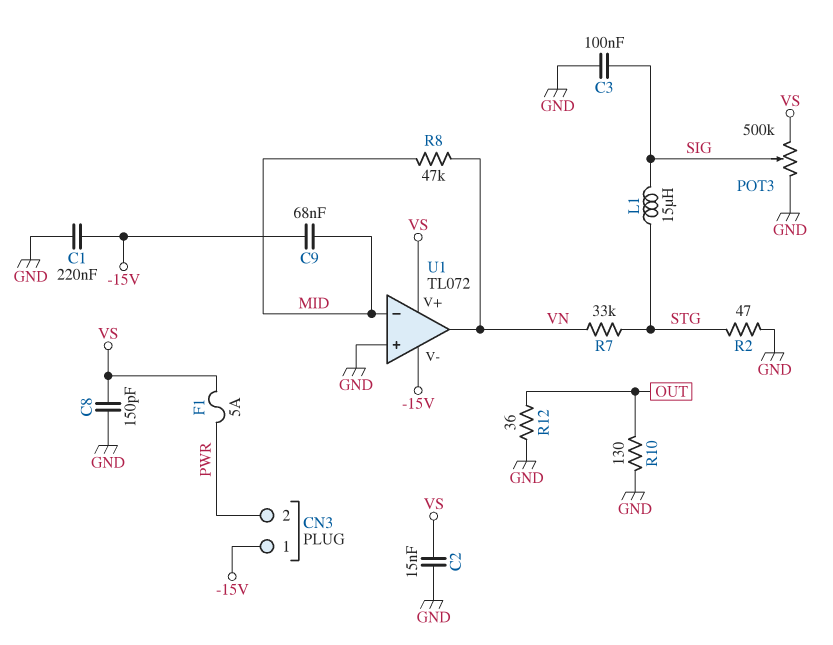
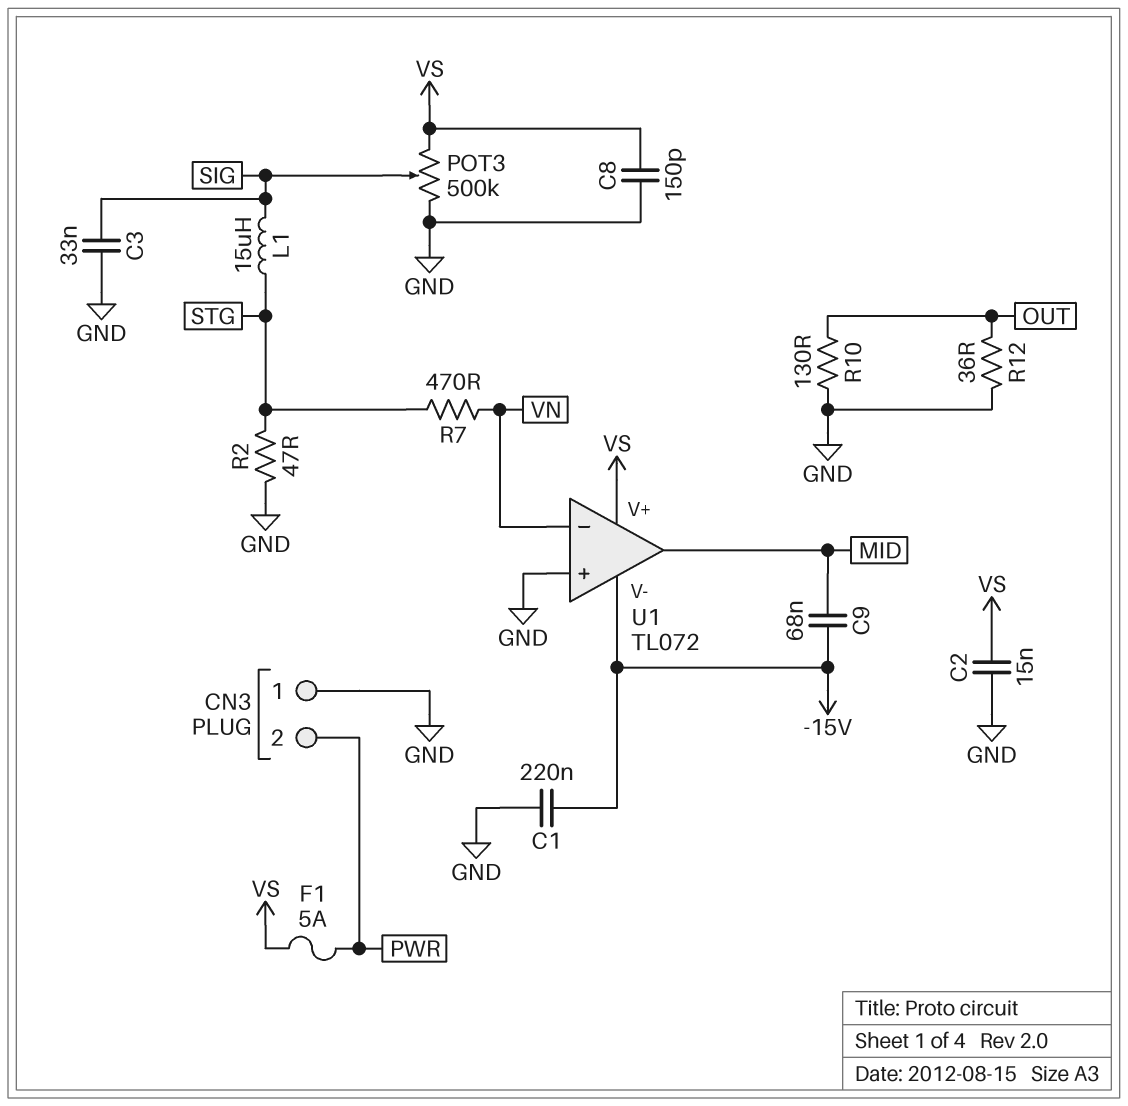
C3: 100nF (GND, SIG) -> 33nF (GND, SIG)
CN3 pin 1: -15V -> GND
R7: 33k (STG, VN) -> 470 (STG, VN)
R8: 47k (MID, VN) -> none
U1 pin in-: MID -> VN
U1 pin out: VN -> MID

